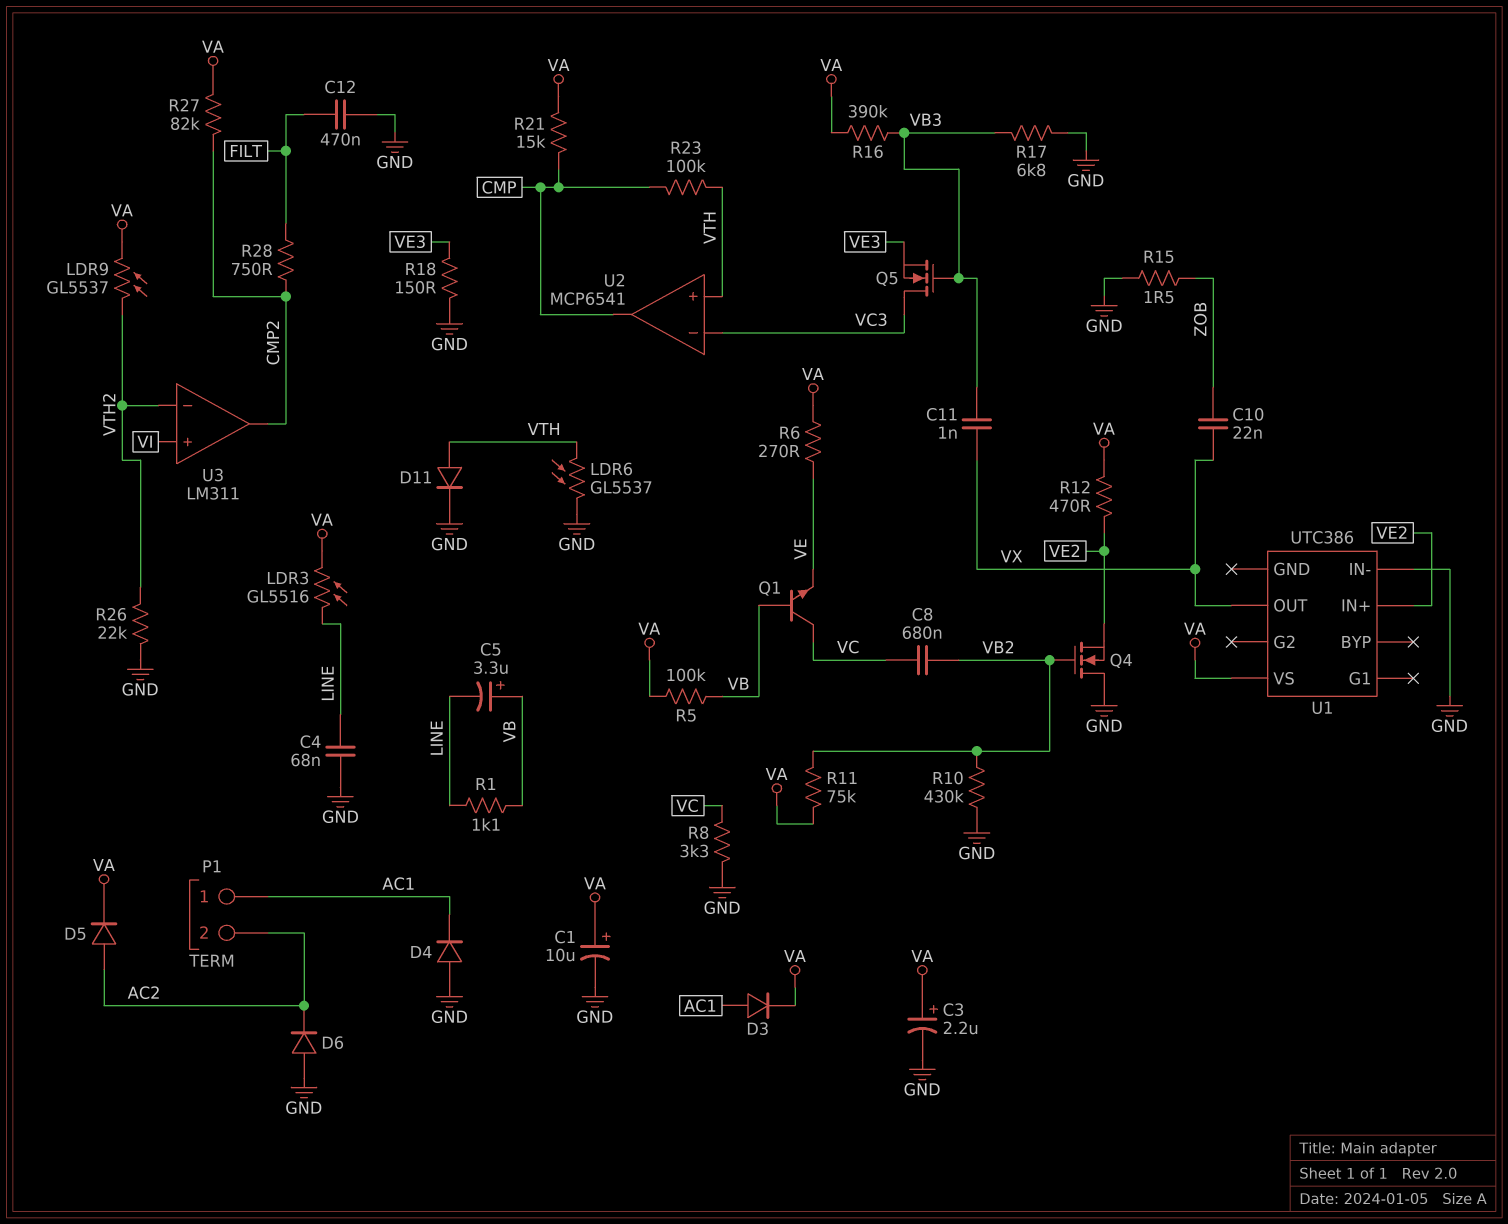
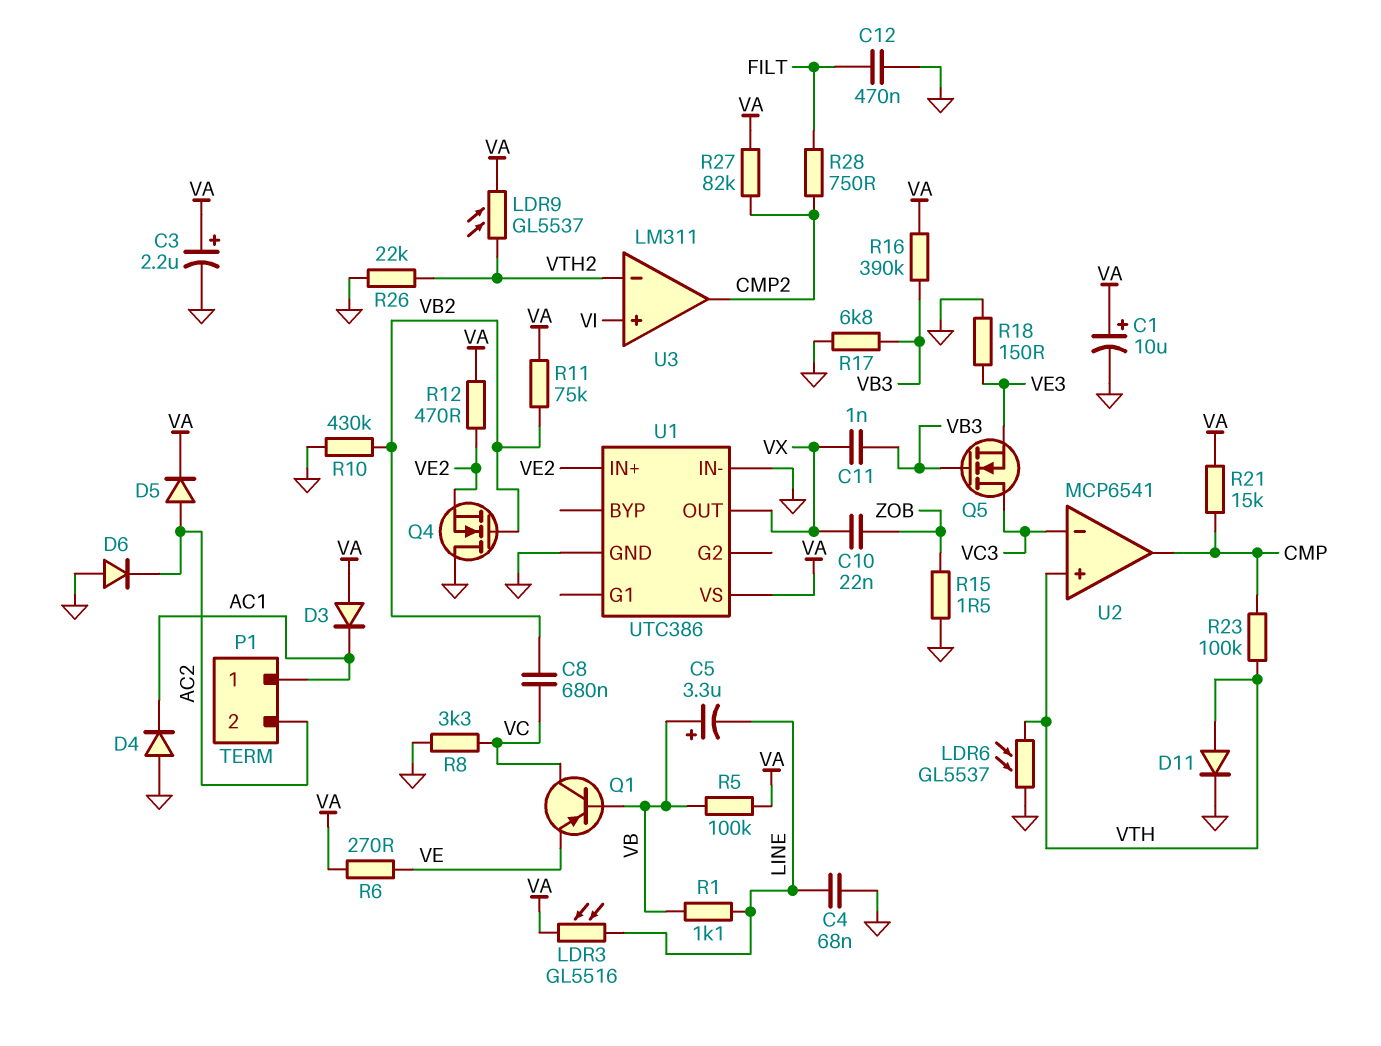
D3: diode (A AC1, K VA) -> diode (A VA, K AC1)
Q1: NPN (B VB, C VC, E VE) -> PNP (B VB, C VC, E VE)
U1 pin GND: none -> GND

